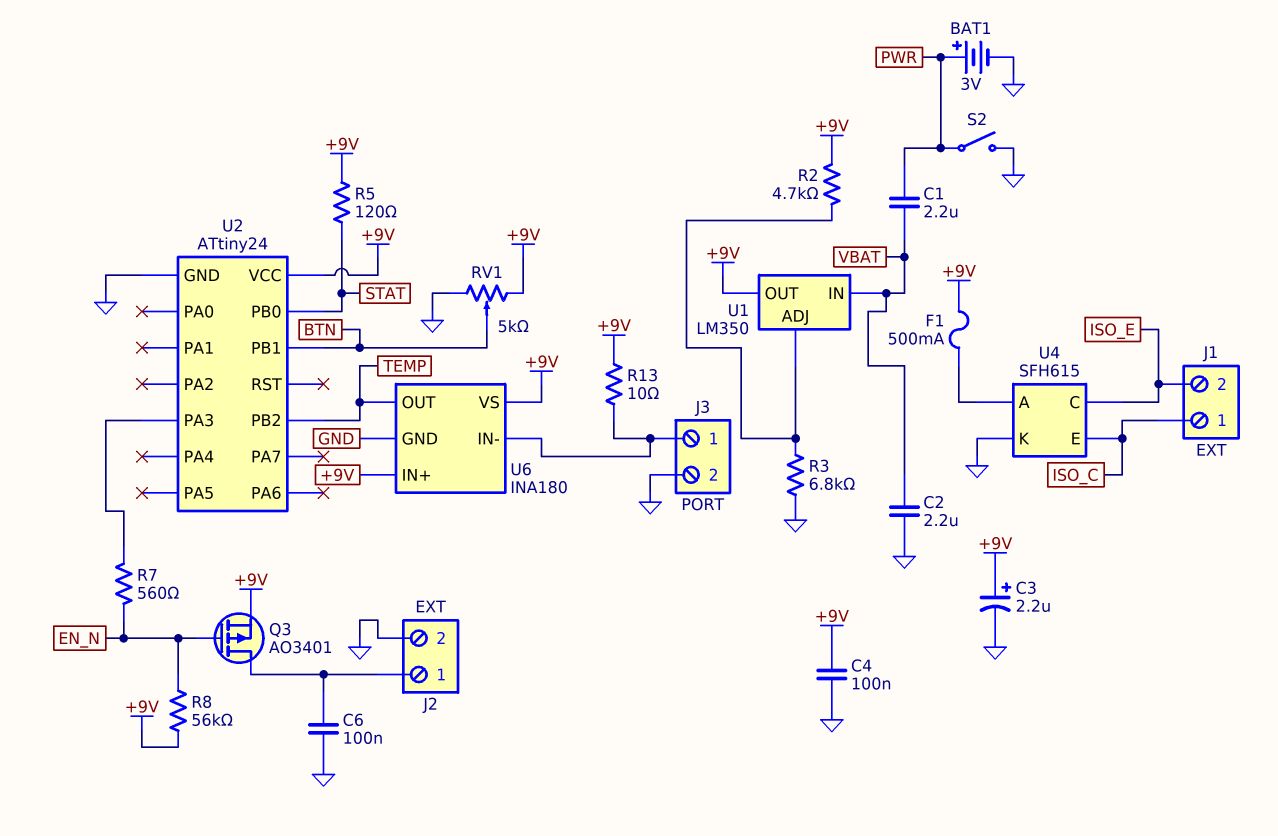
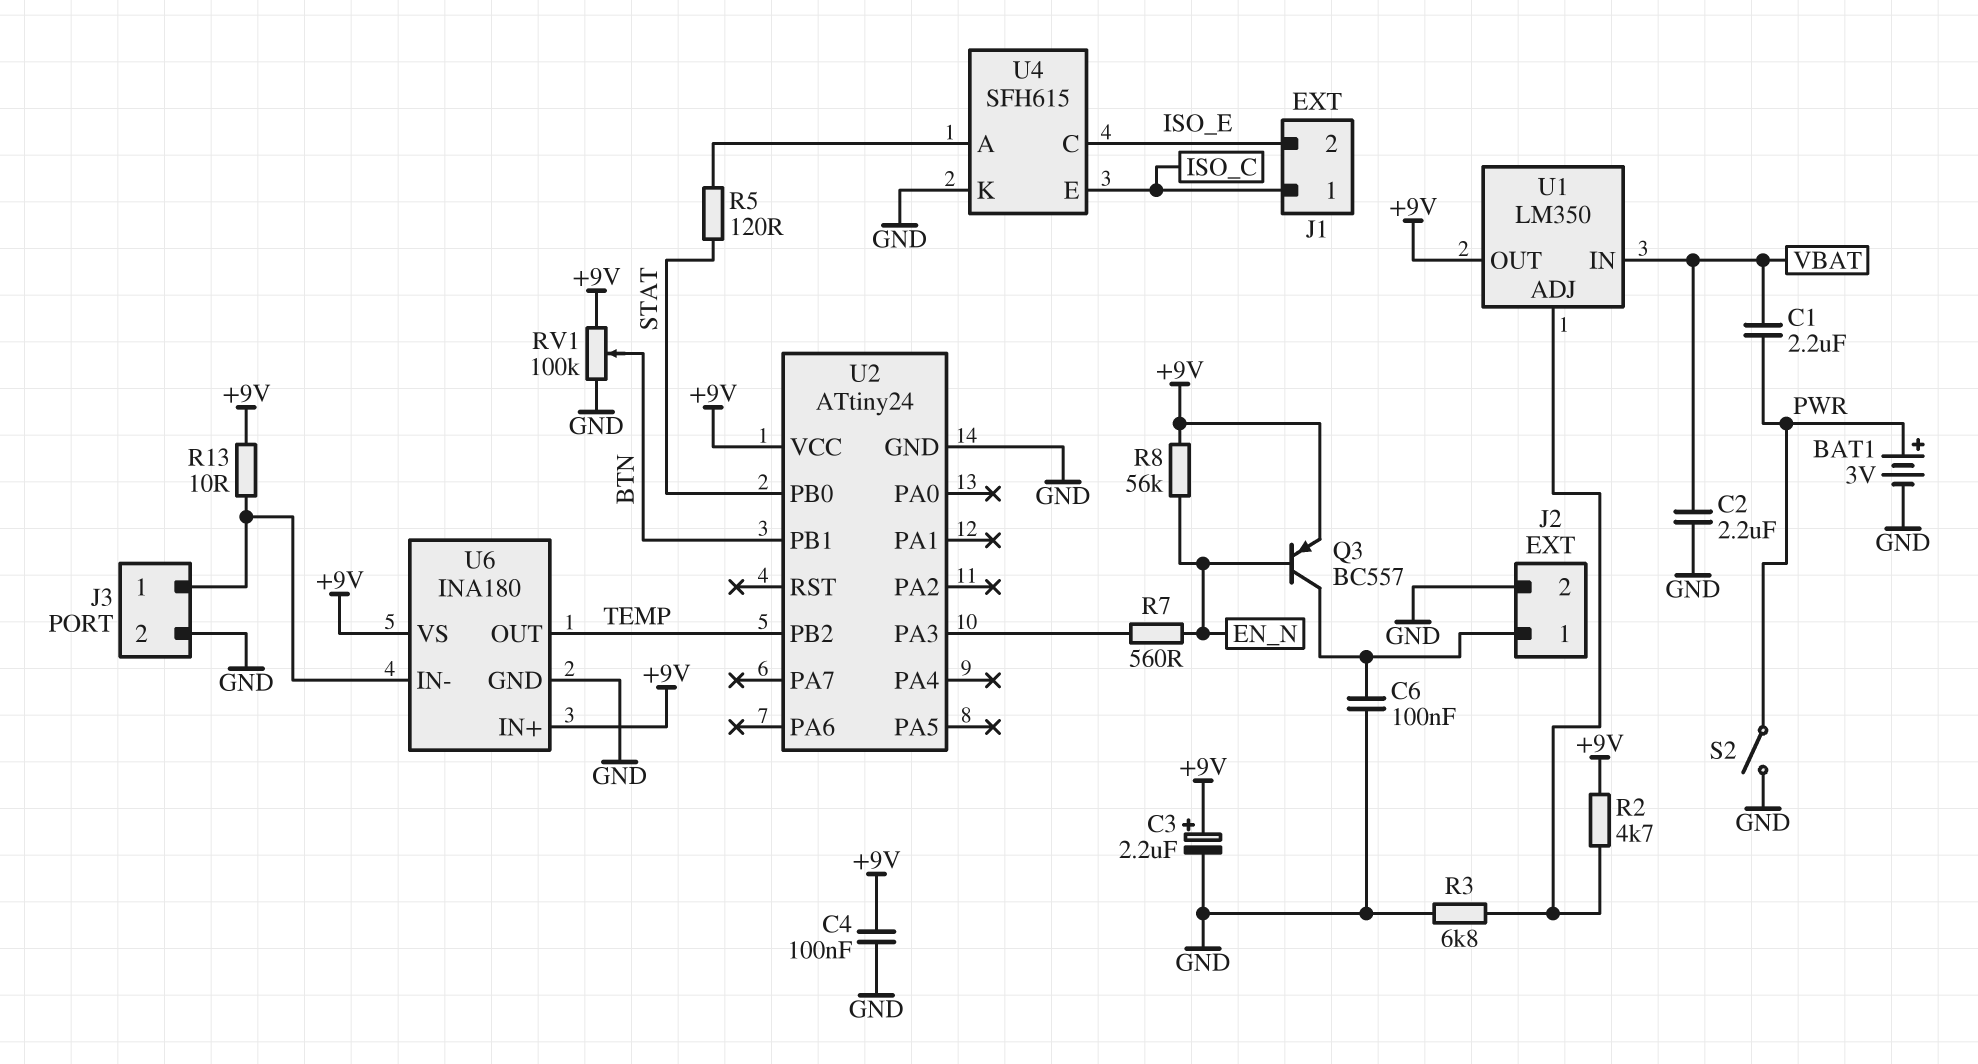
F1: 500mA (+9V, U4/A) -> none
Q3: PMOS AO3401 (G EN_N, D J2/1, S +9V) -> PNP BC557 (B EN_N, C J2/1, E +9V)
R5: 120 (+9V, STAT) -> 120 (STAT, U4/A)
RV1: 5k (+9V, GND, wiper BTN) -> 100k (+9V, GND, wiper BTN)

